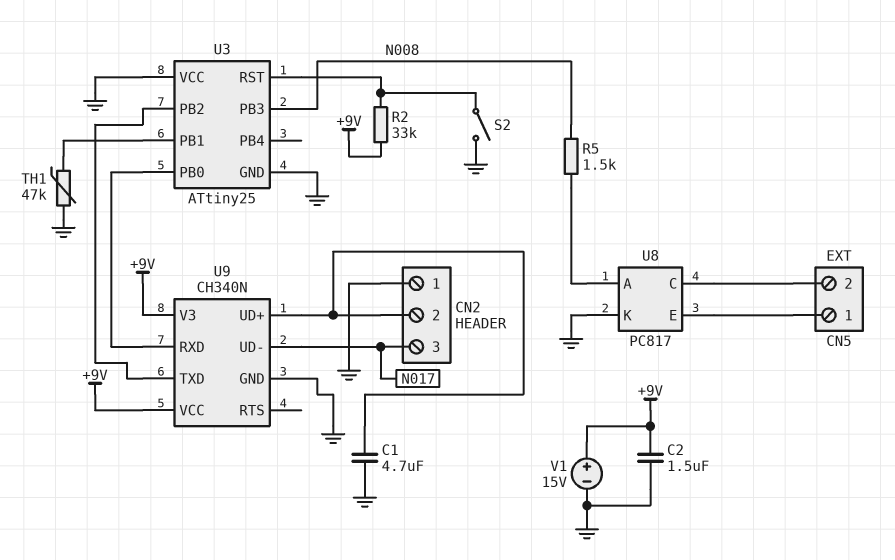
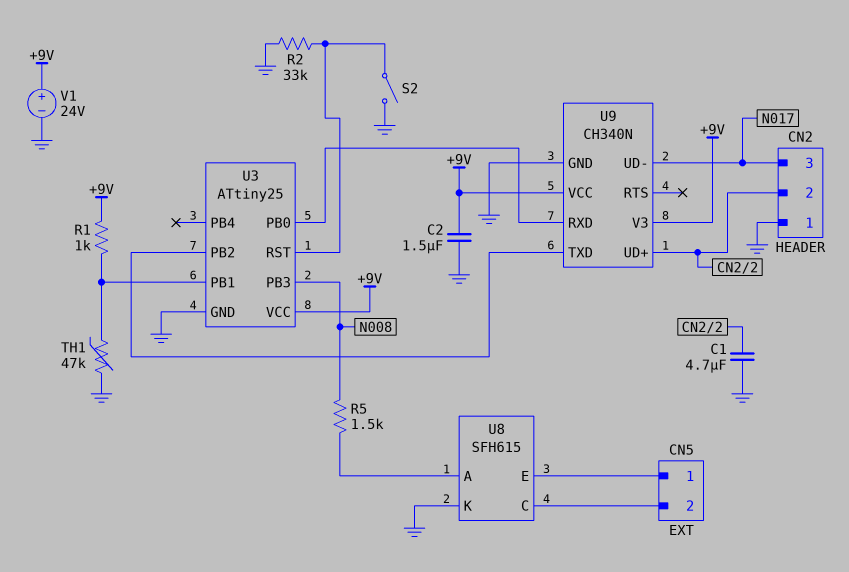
R1: none -> 1k (+9V, U3/PB1)
R2: 33k (+9V, U3/RST) -> 33k (GND, U3/RST)
U3 pin VCC: GND -> +9V
U8: PC817 -> SFH615
V1: 15V (plus +9V, minus GND) -> 24V (plus +9V, minus GND)

